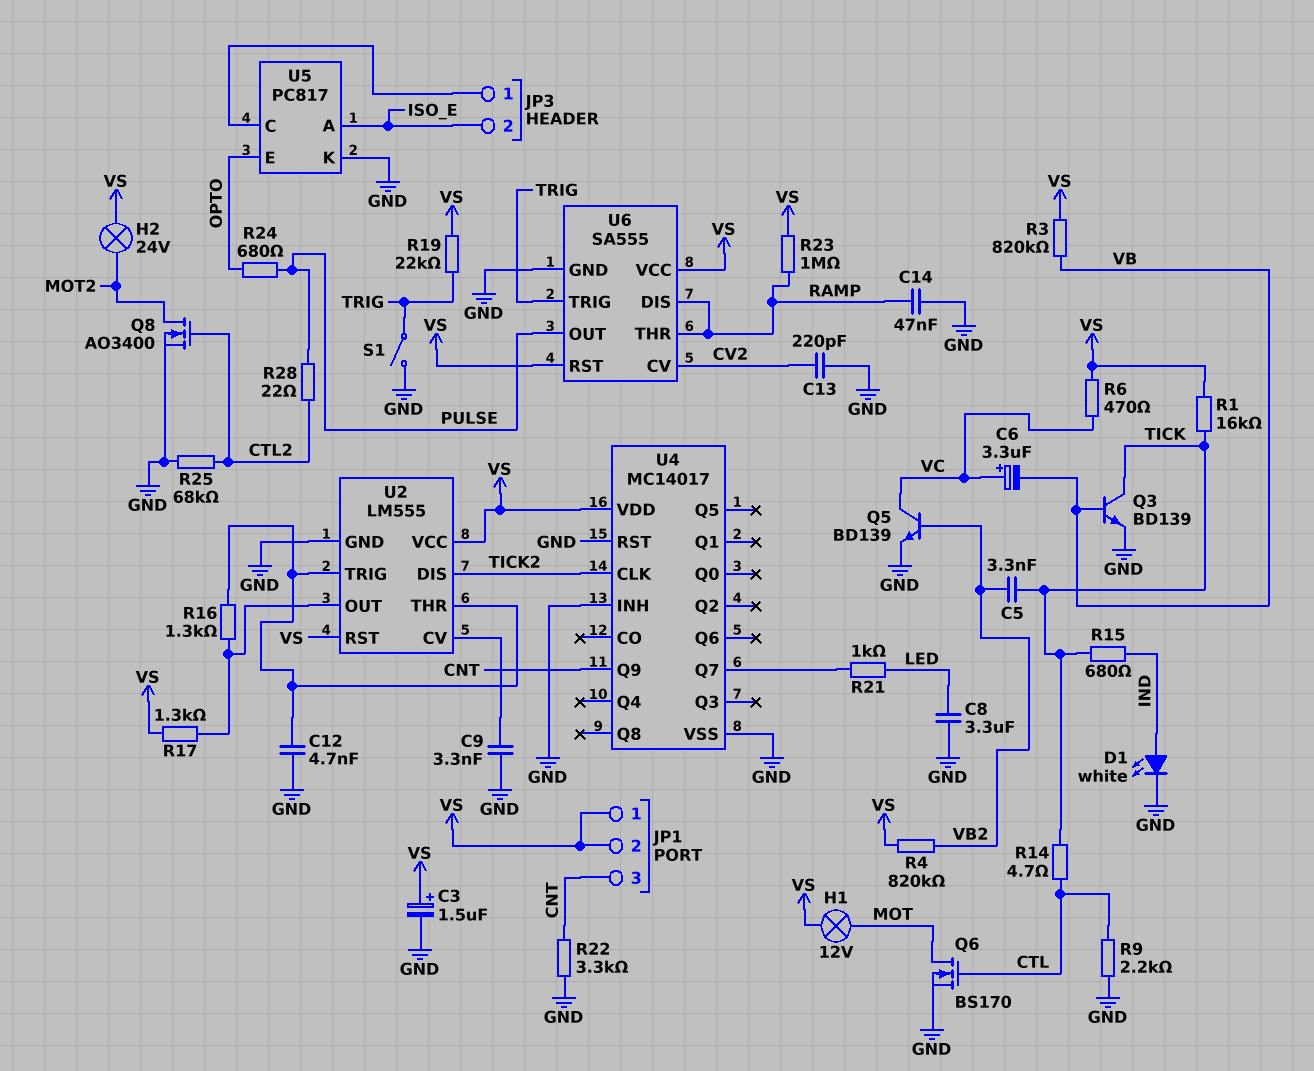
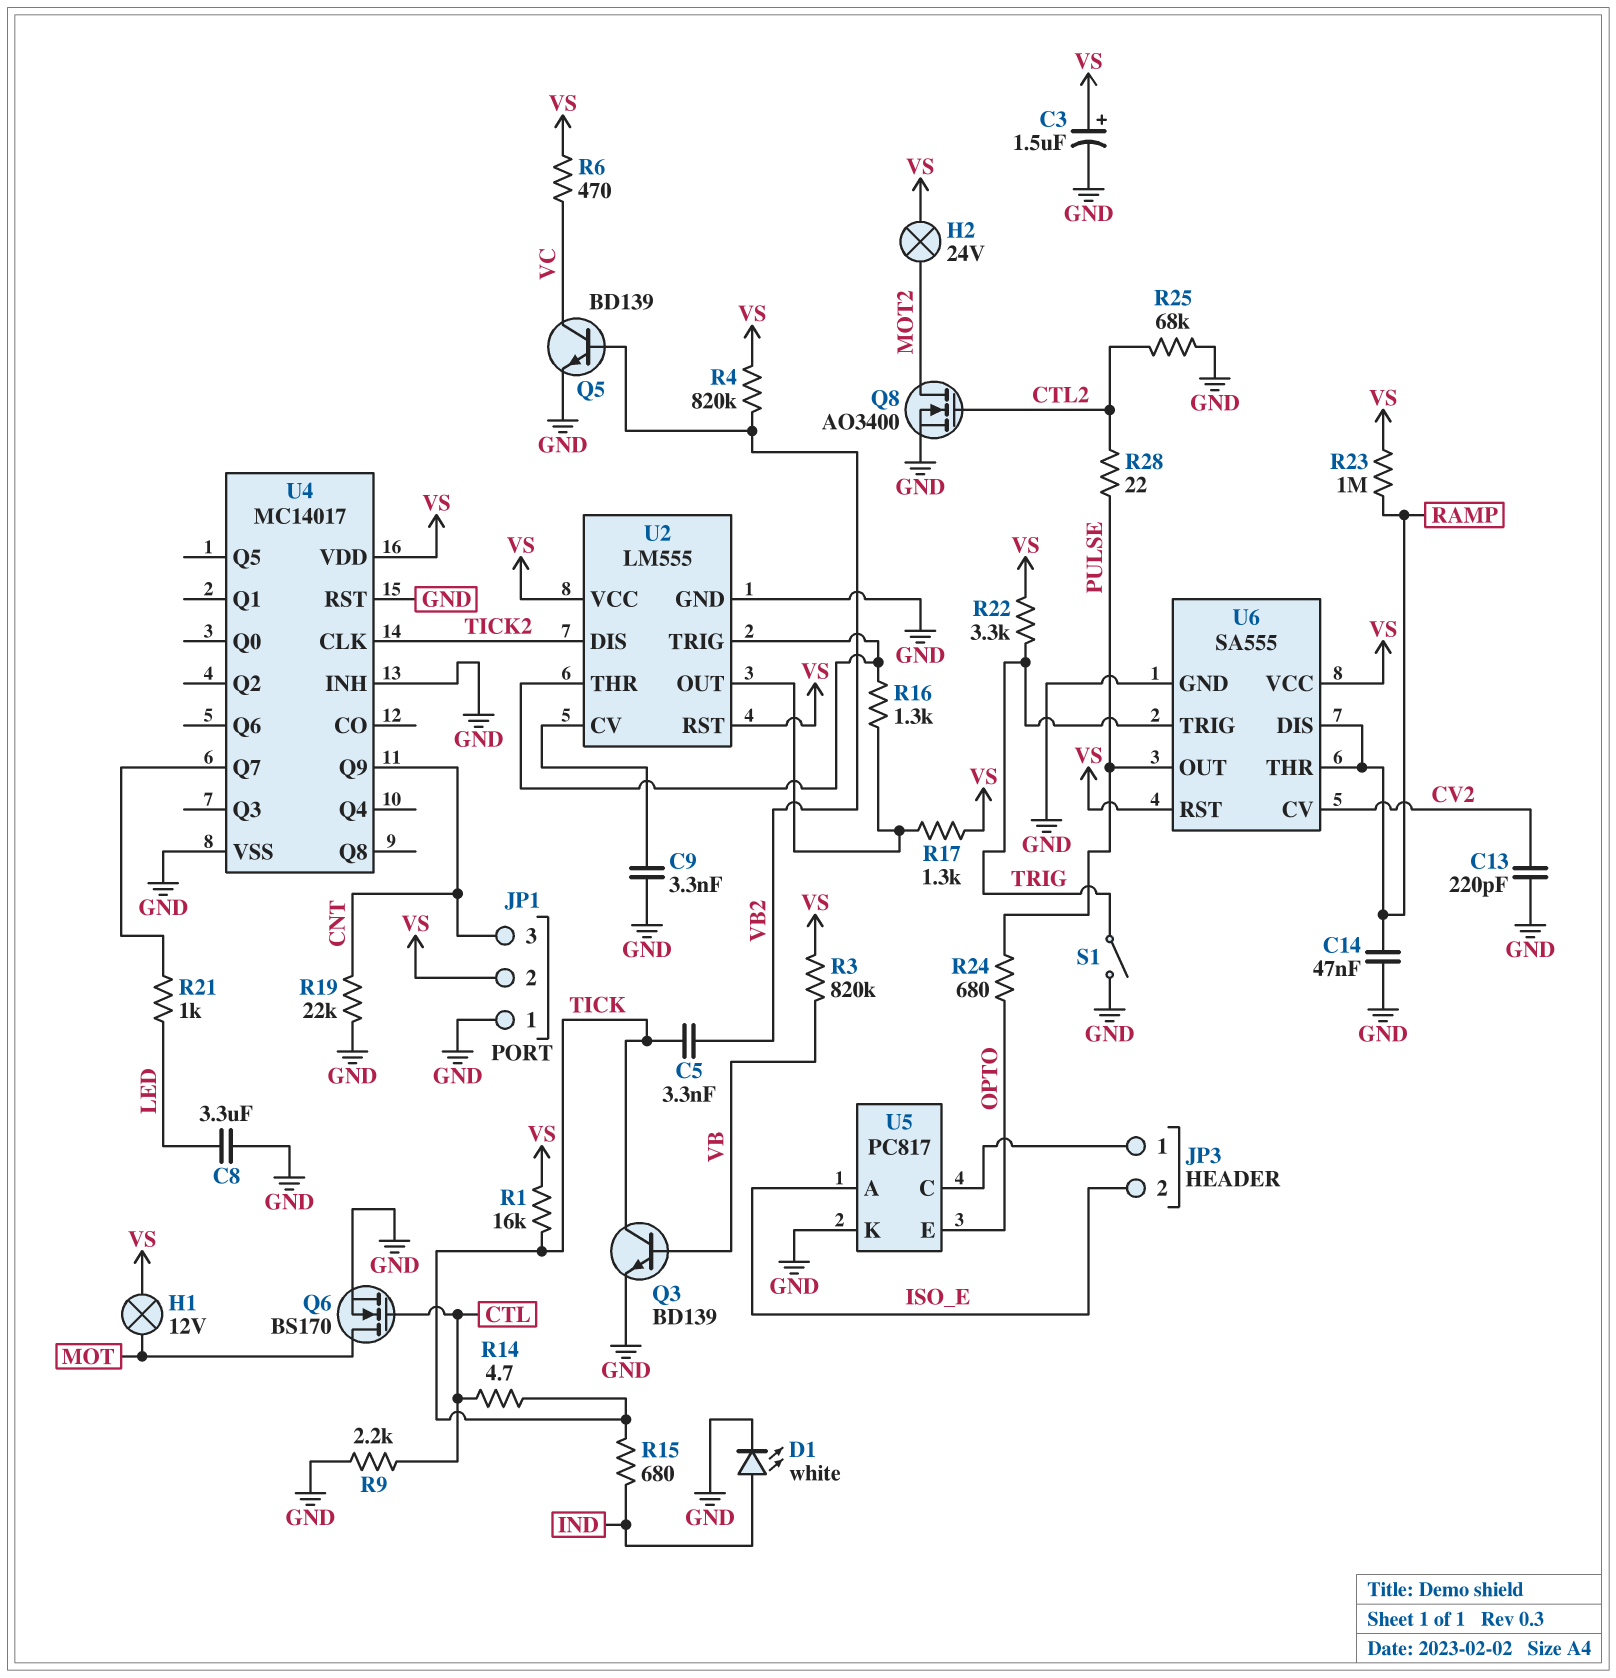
C6: 3.3uF (plus VC, minus VB) -> none
C12: 4.7nF (GND, U2/THR) -> none
JP1 pin 1: VS -> GND
R19: 22k (TRIG, VS) -> 22k (CNT, GND)
R22: 3.3k (CNT, GND) -> 3.3k (TRIG, VS)

